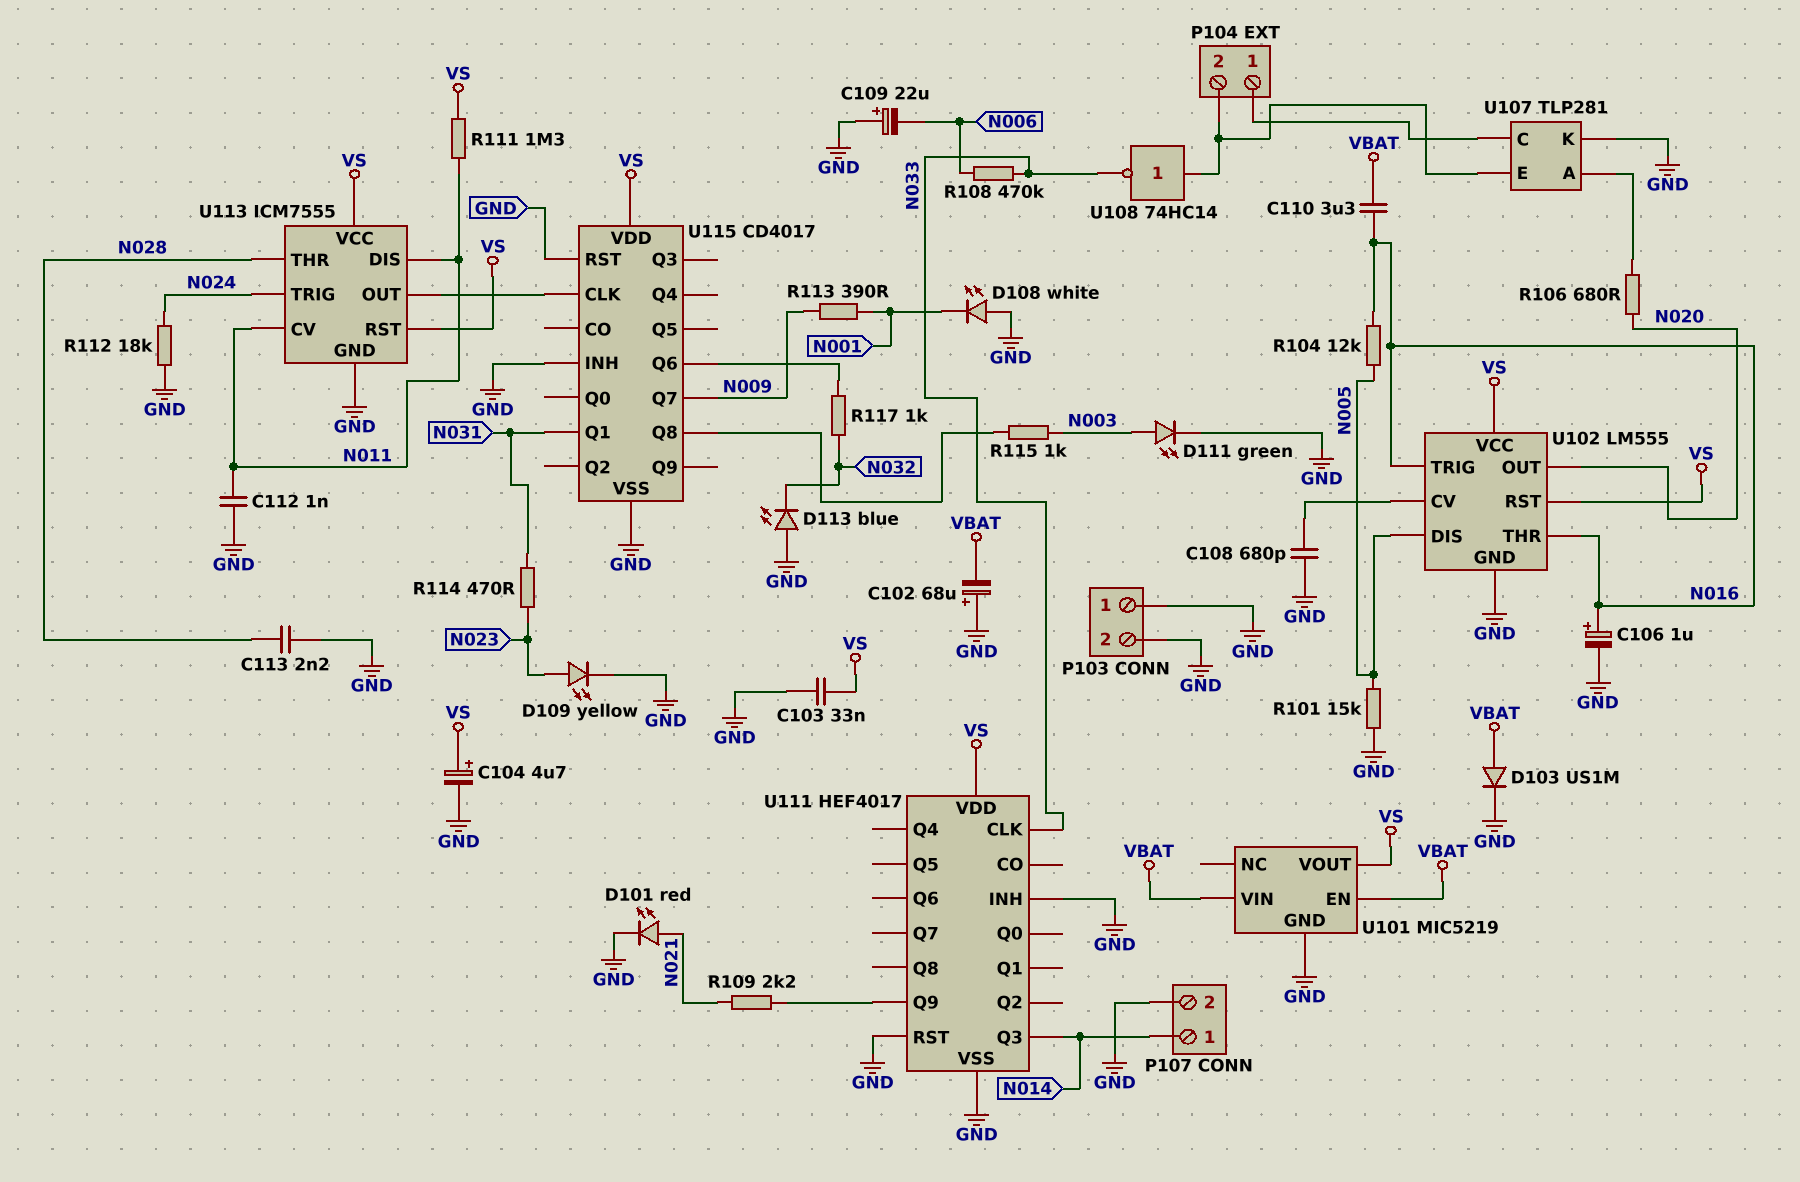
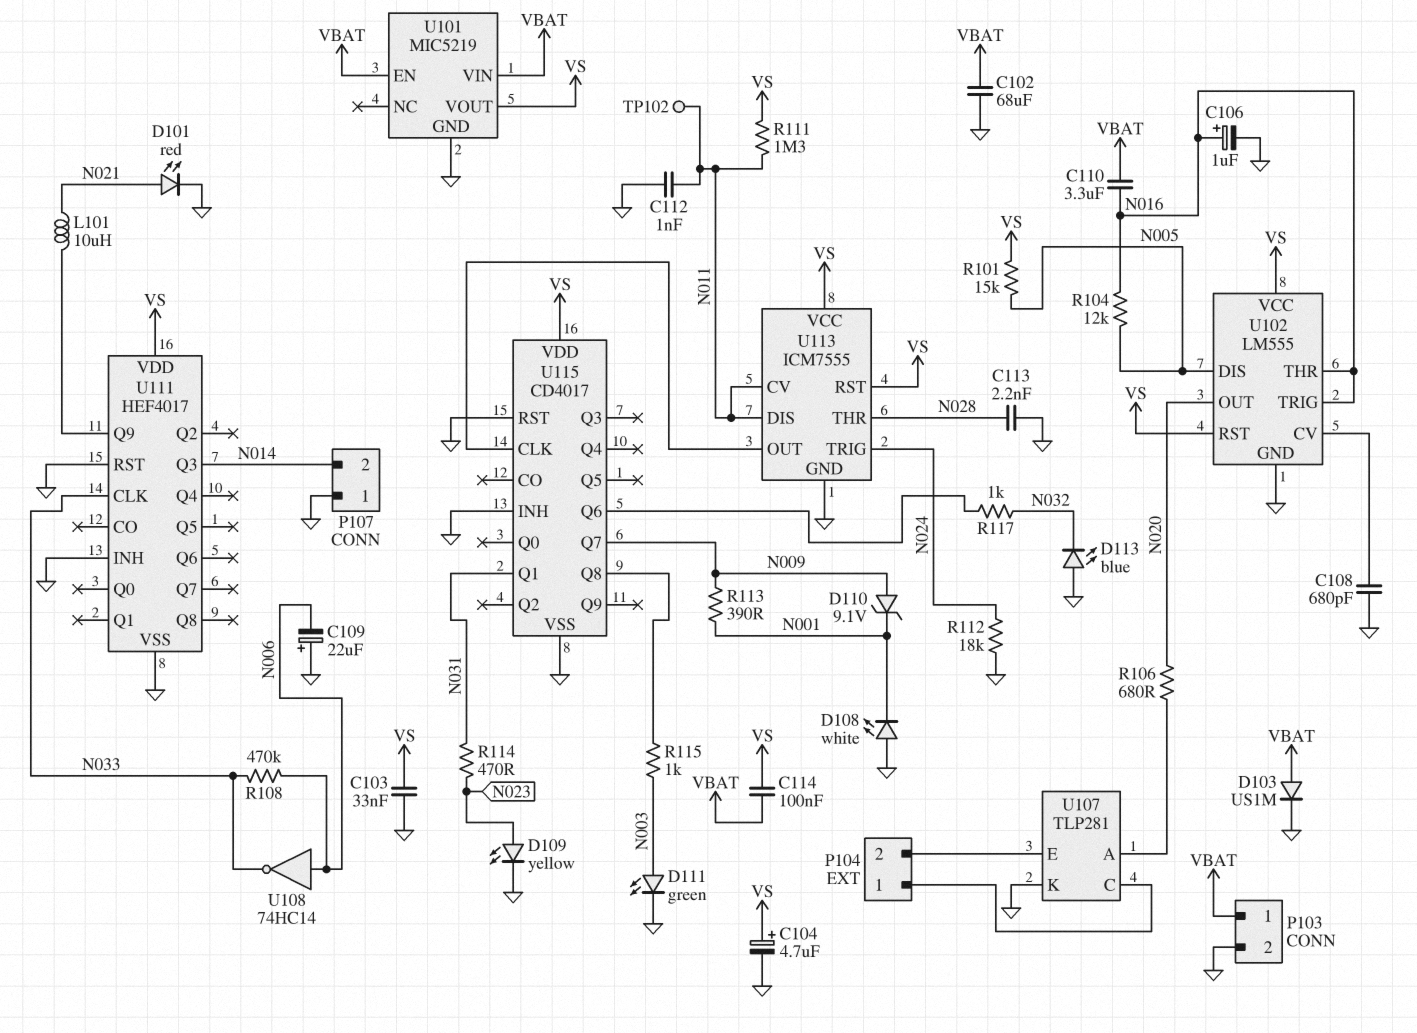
C102: 68uF (plus GND, minus VBAT) -> 68uF (GND, VBAT)
C114: none -> 100nF (VBAT, VS)
D110: none -> zener 9.1V (A N009, K N001)
L101: none -> 10uH (N021, U111/Q9)
P103 pin 1: GND -> VBAT
P107 pin 1: N014 -> GND
P107 pin 2: GND -> N014
R101: 15k (GND, N005) -> 15k (N005, VS)
R109: 2.2k (N021, U111/Q9) -> none
TP102: none -> test point (N011)
U108: NOT 74HC14 (in P104/2, out N033) -> NOT 74HC14 (in N006, out N033)

